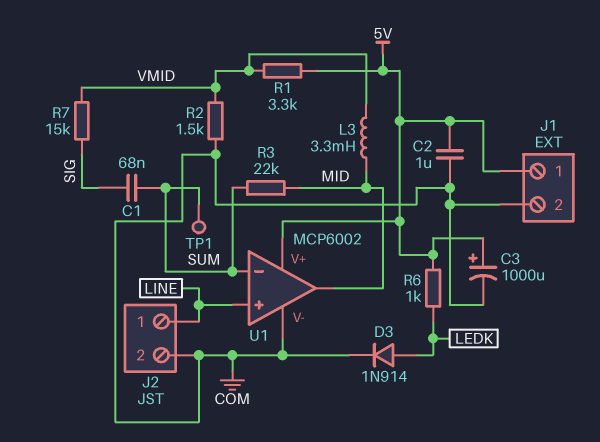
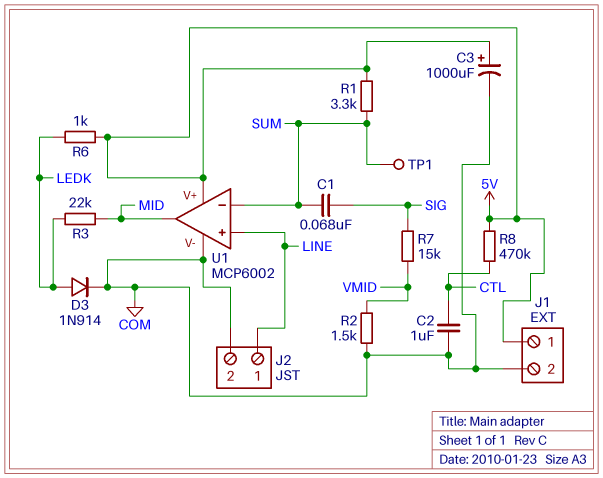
C2: 1uF (5V, COM) -> 1uF (COM, CTL)
L3: 3.3mH (MID, VMID) -> none
R1: 3.3k (5V, VMID) -> 3.3k (5V, SUM)
R3: 22k (MID, SUM) -> 22k (LEDK, MID)
R8: none -> 470k (5V, CTL)

